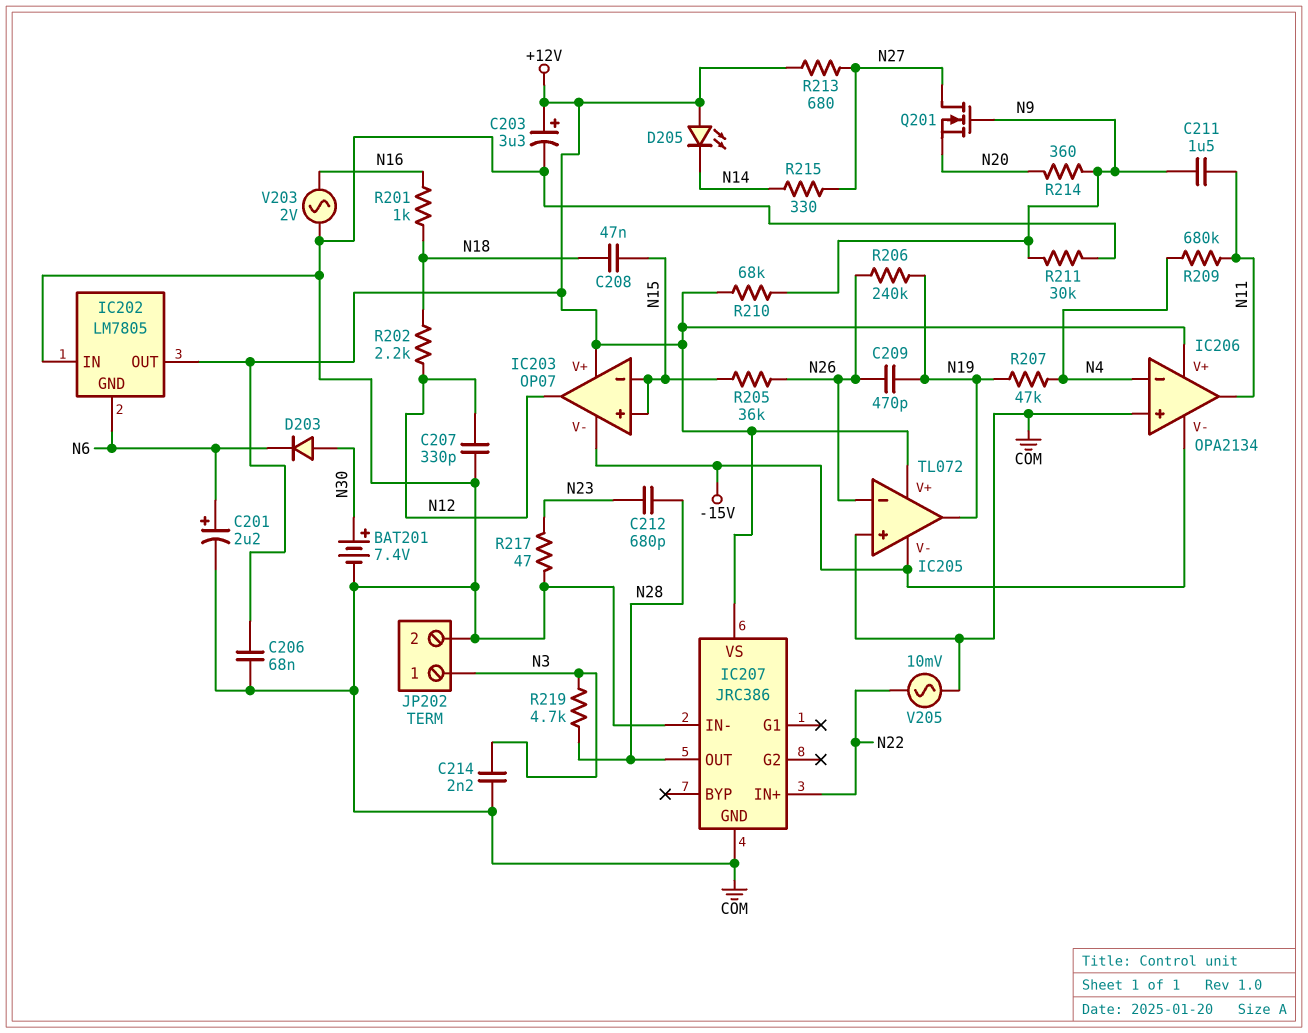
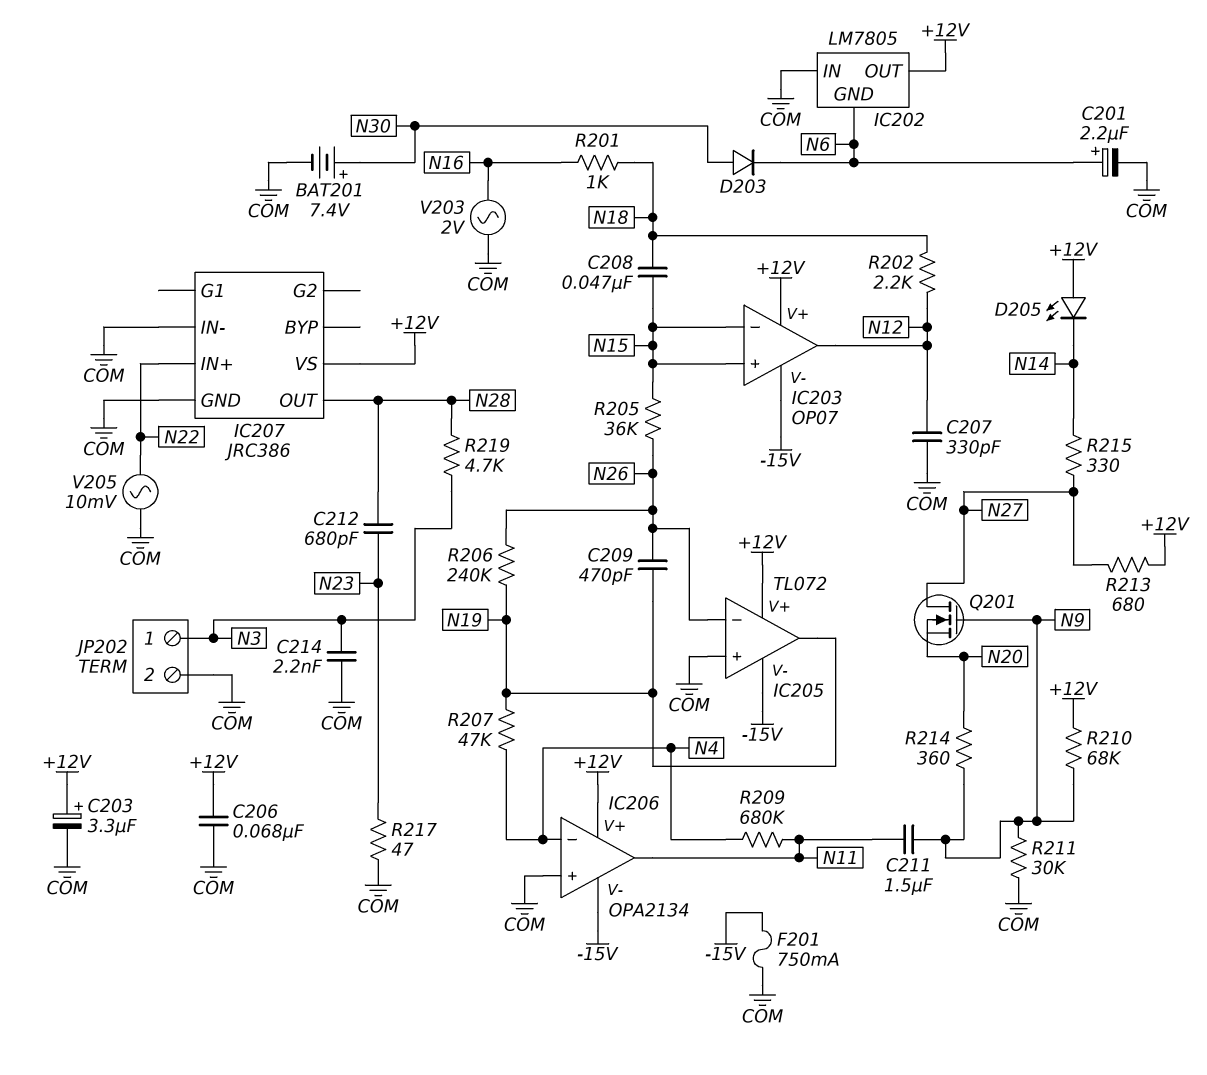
F201: none -> 750mA (-15V, COM)

